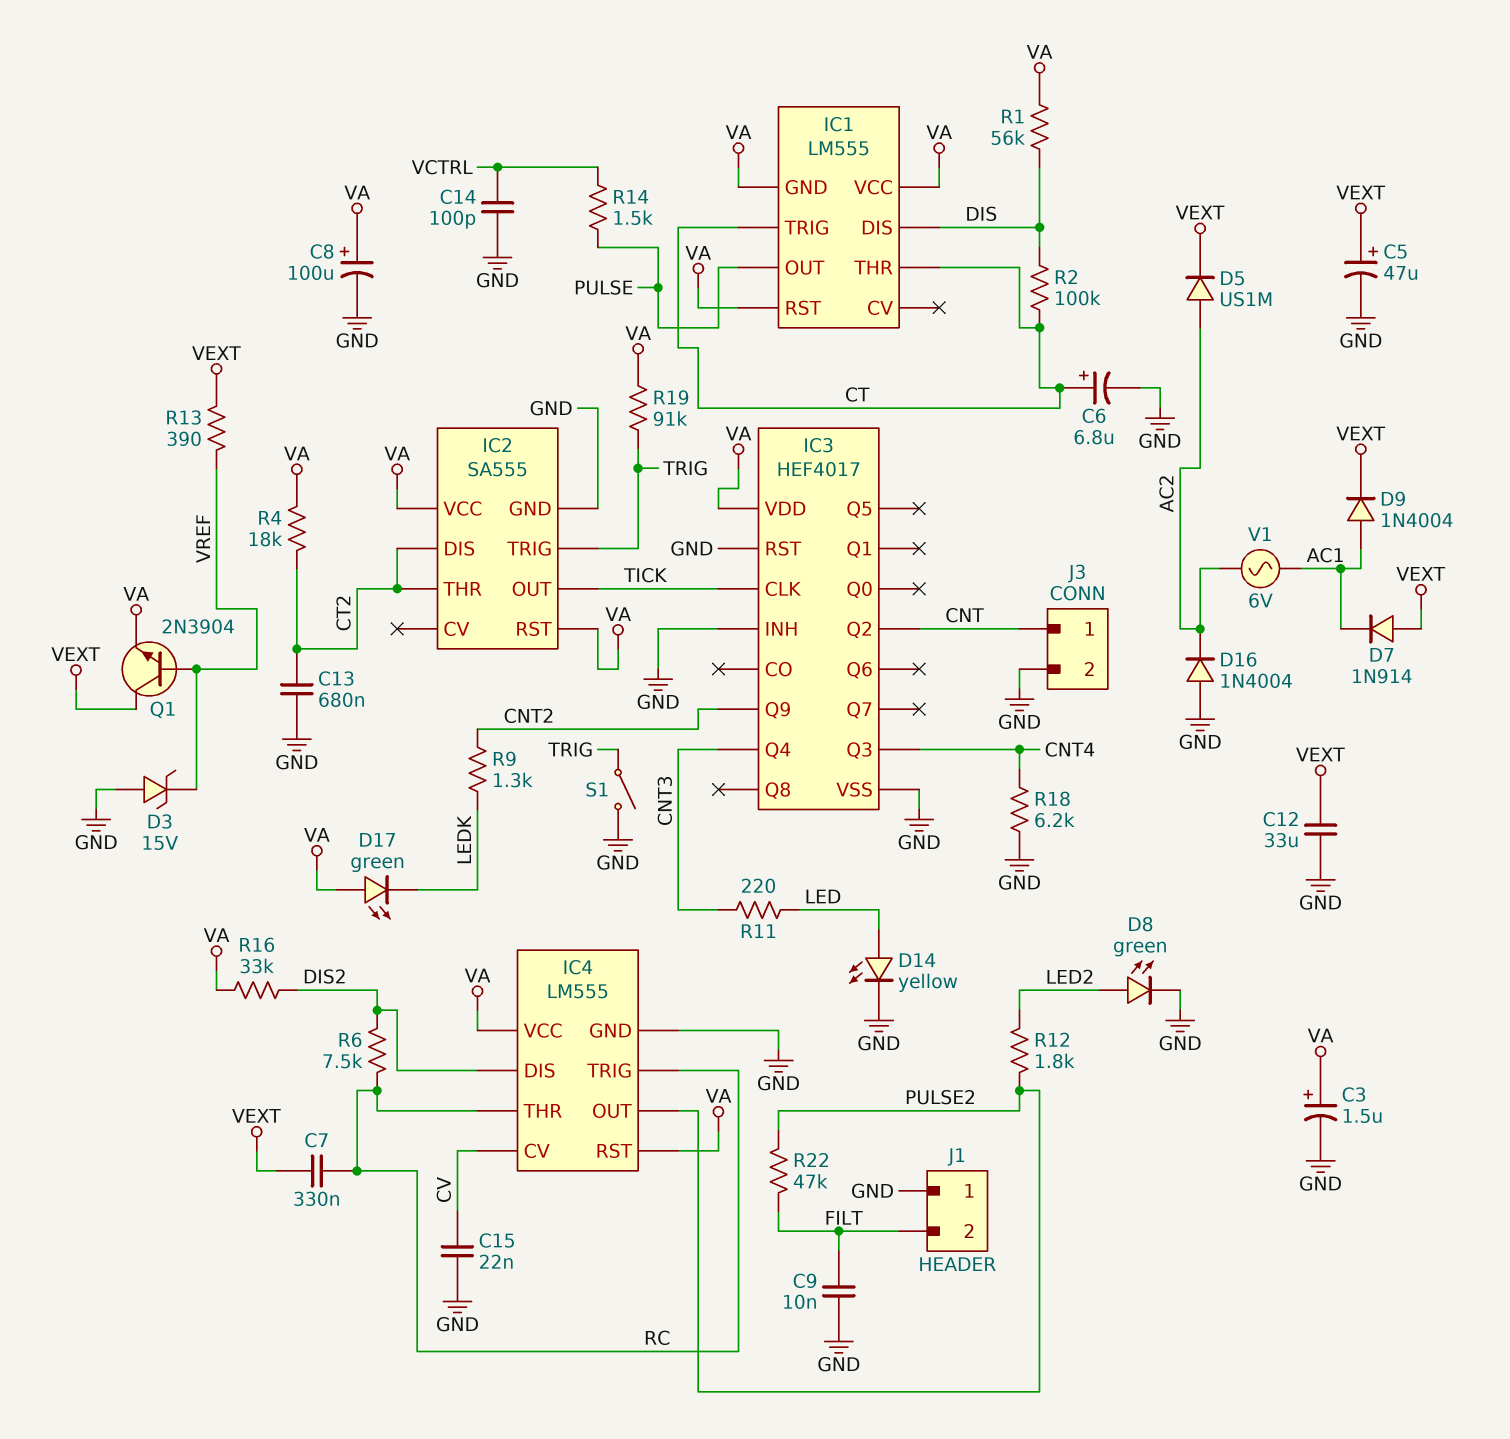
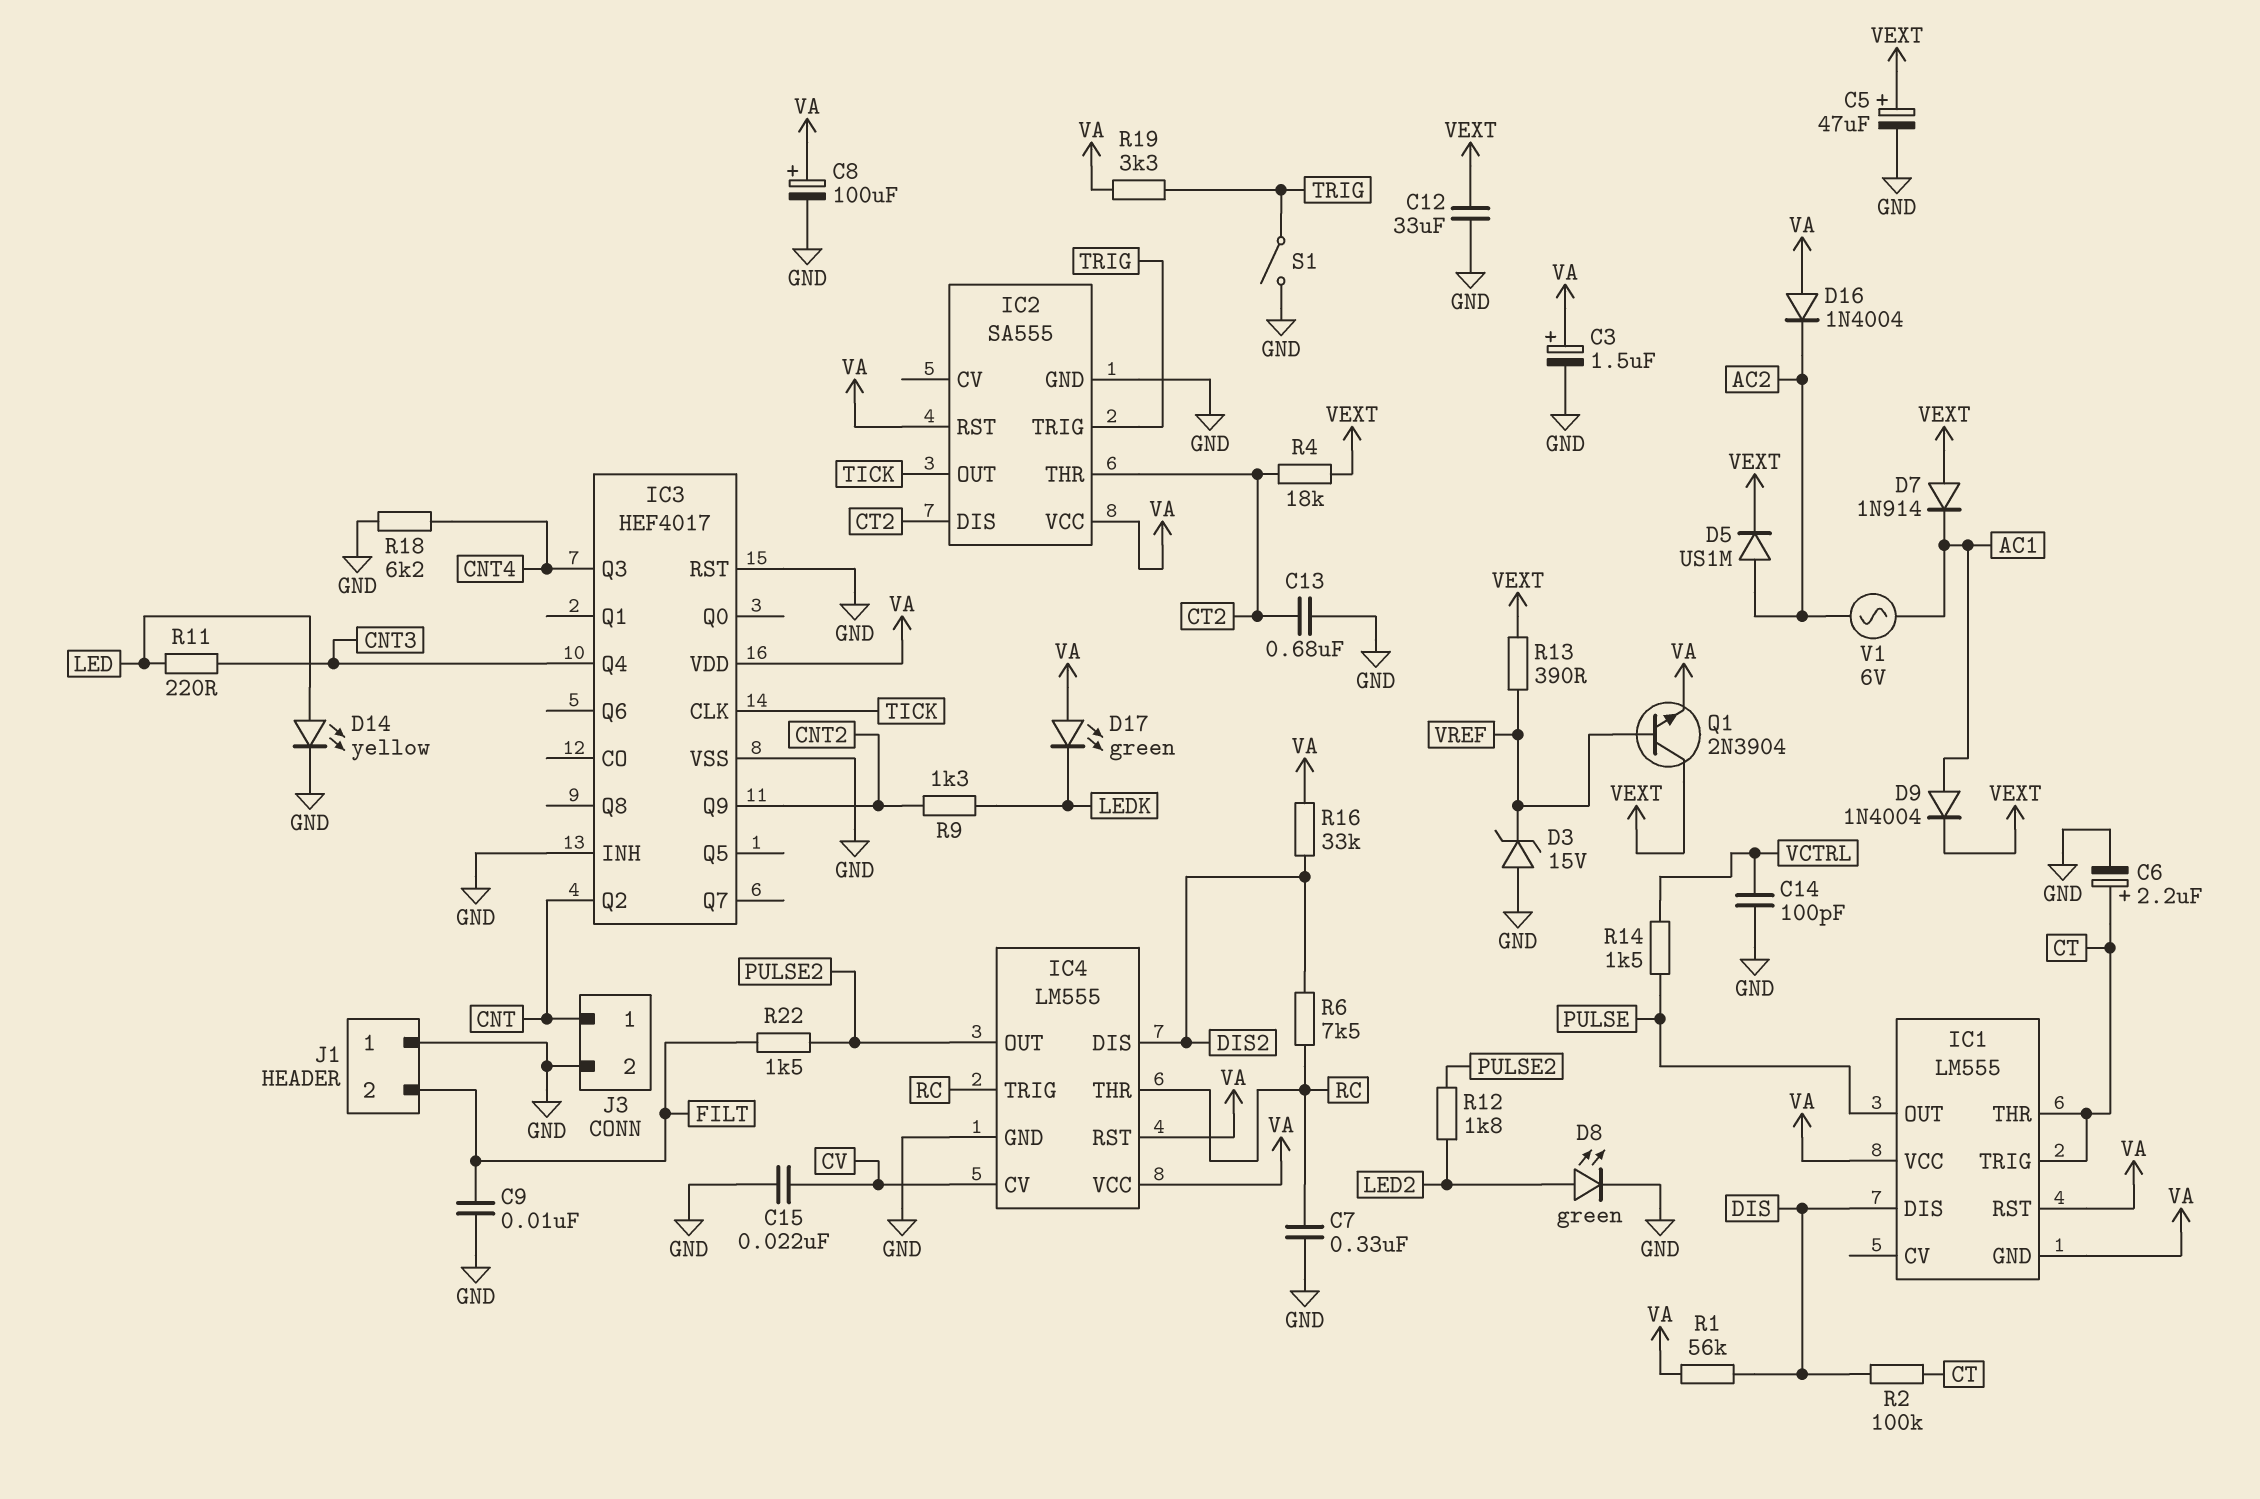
C6: 6.8uF (plus CT, minus GND) -> 2.2uF (plus CT, minus GND)
C7: 330nF (RC, VEXT) -> 330nF (GND, RC)
D16: diode 1N4004 (A GND, K AC2) -> diode 1N4004 (A VA, K AC2)
R4: 18k (CT2, VA) -> 18k (CT2, VEXT)
R19: 91k (TRIG, VA) -> 3.3k (TRIG, VA)
R22: 47k (FILT, PULSE2) -> 1.5k (FILT, PULSE2)

